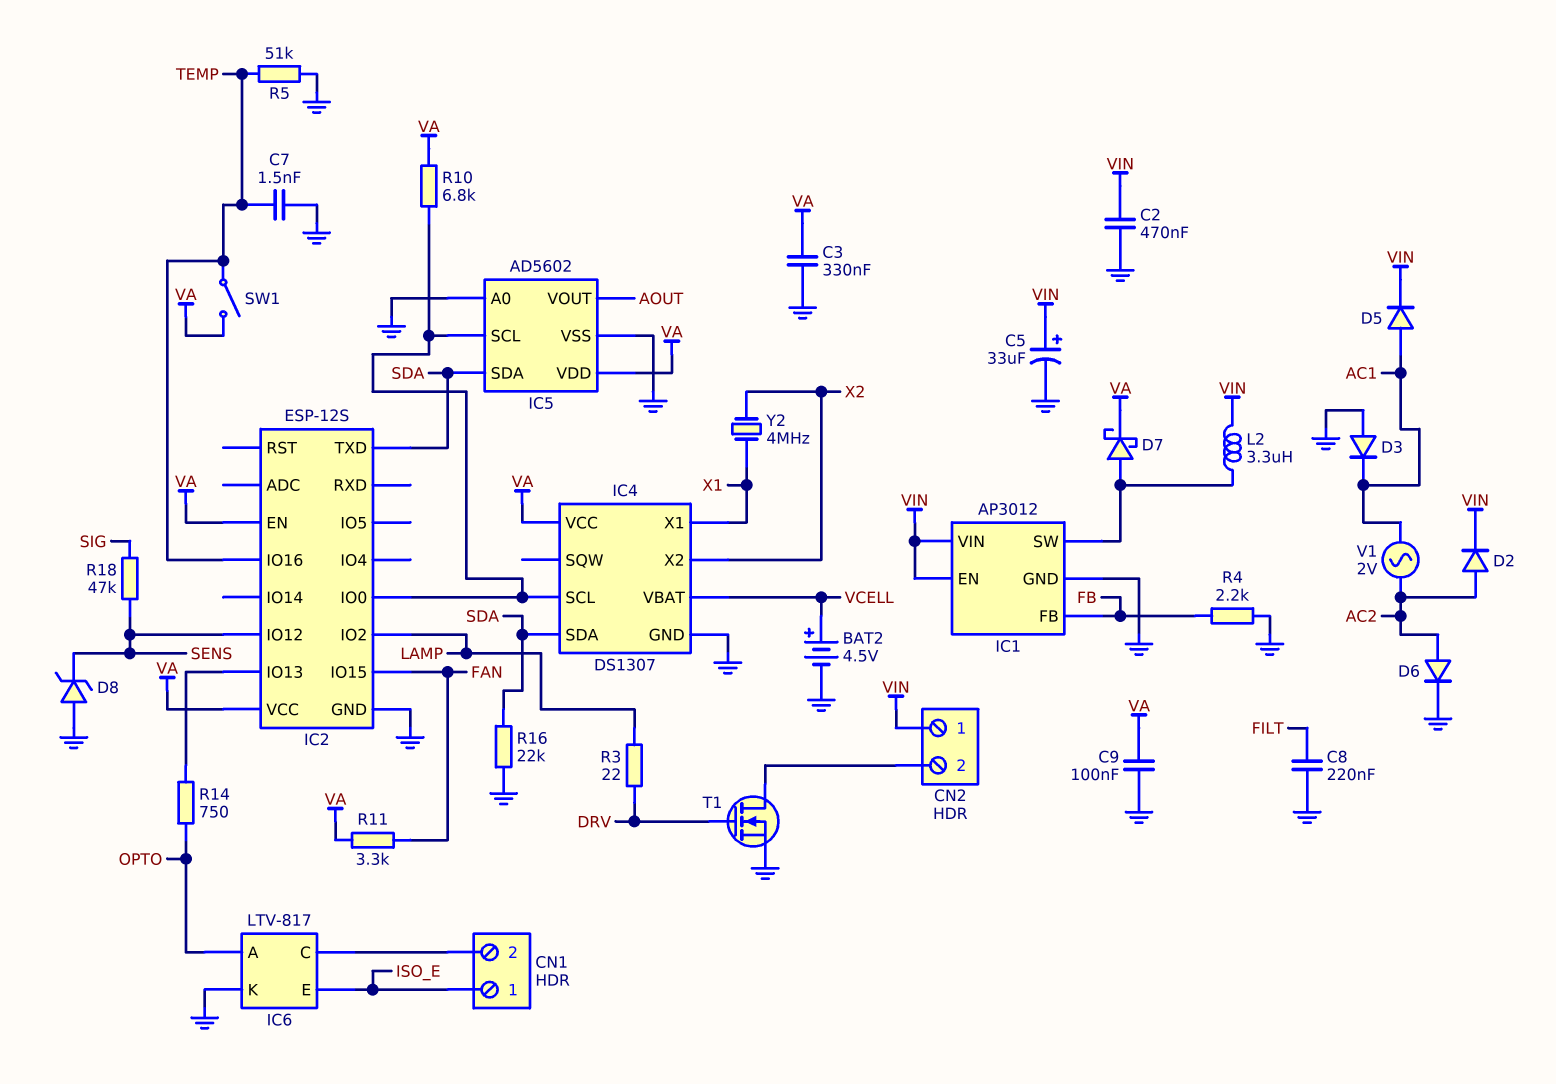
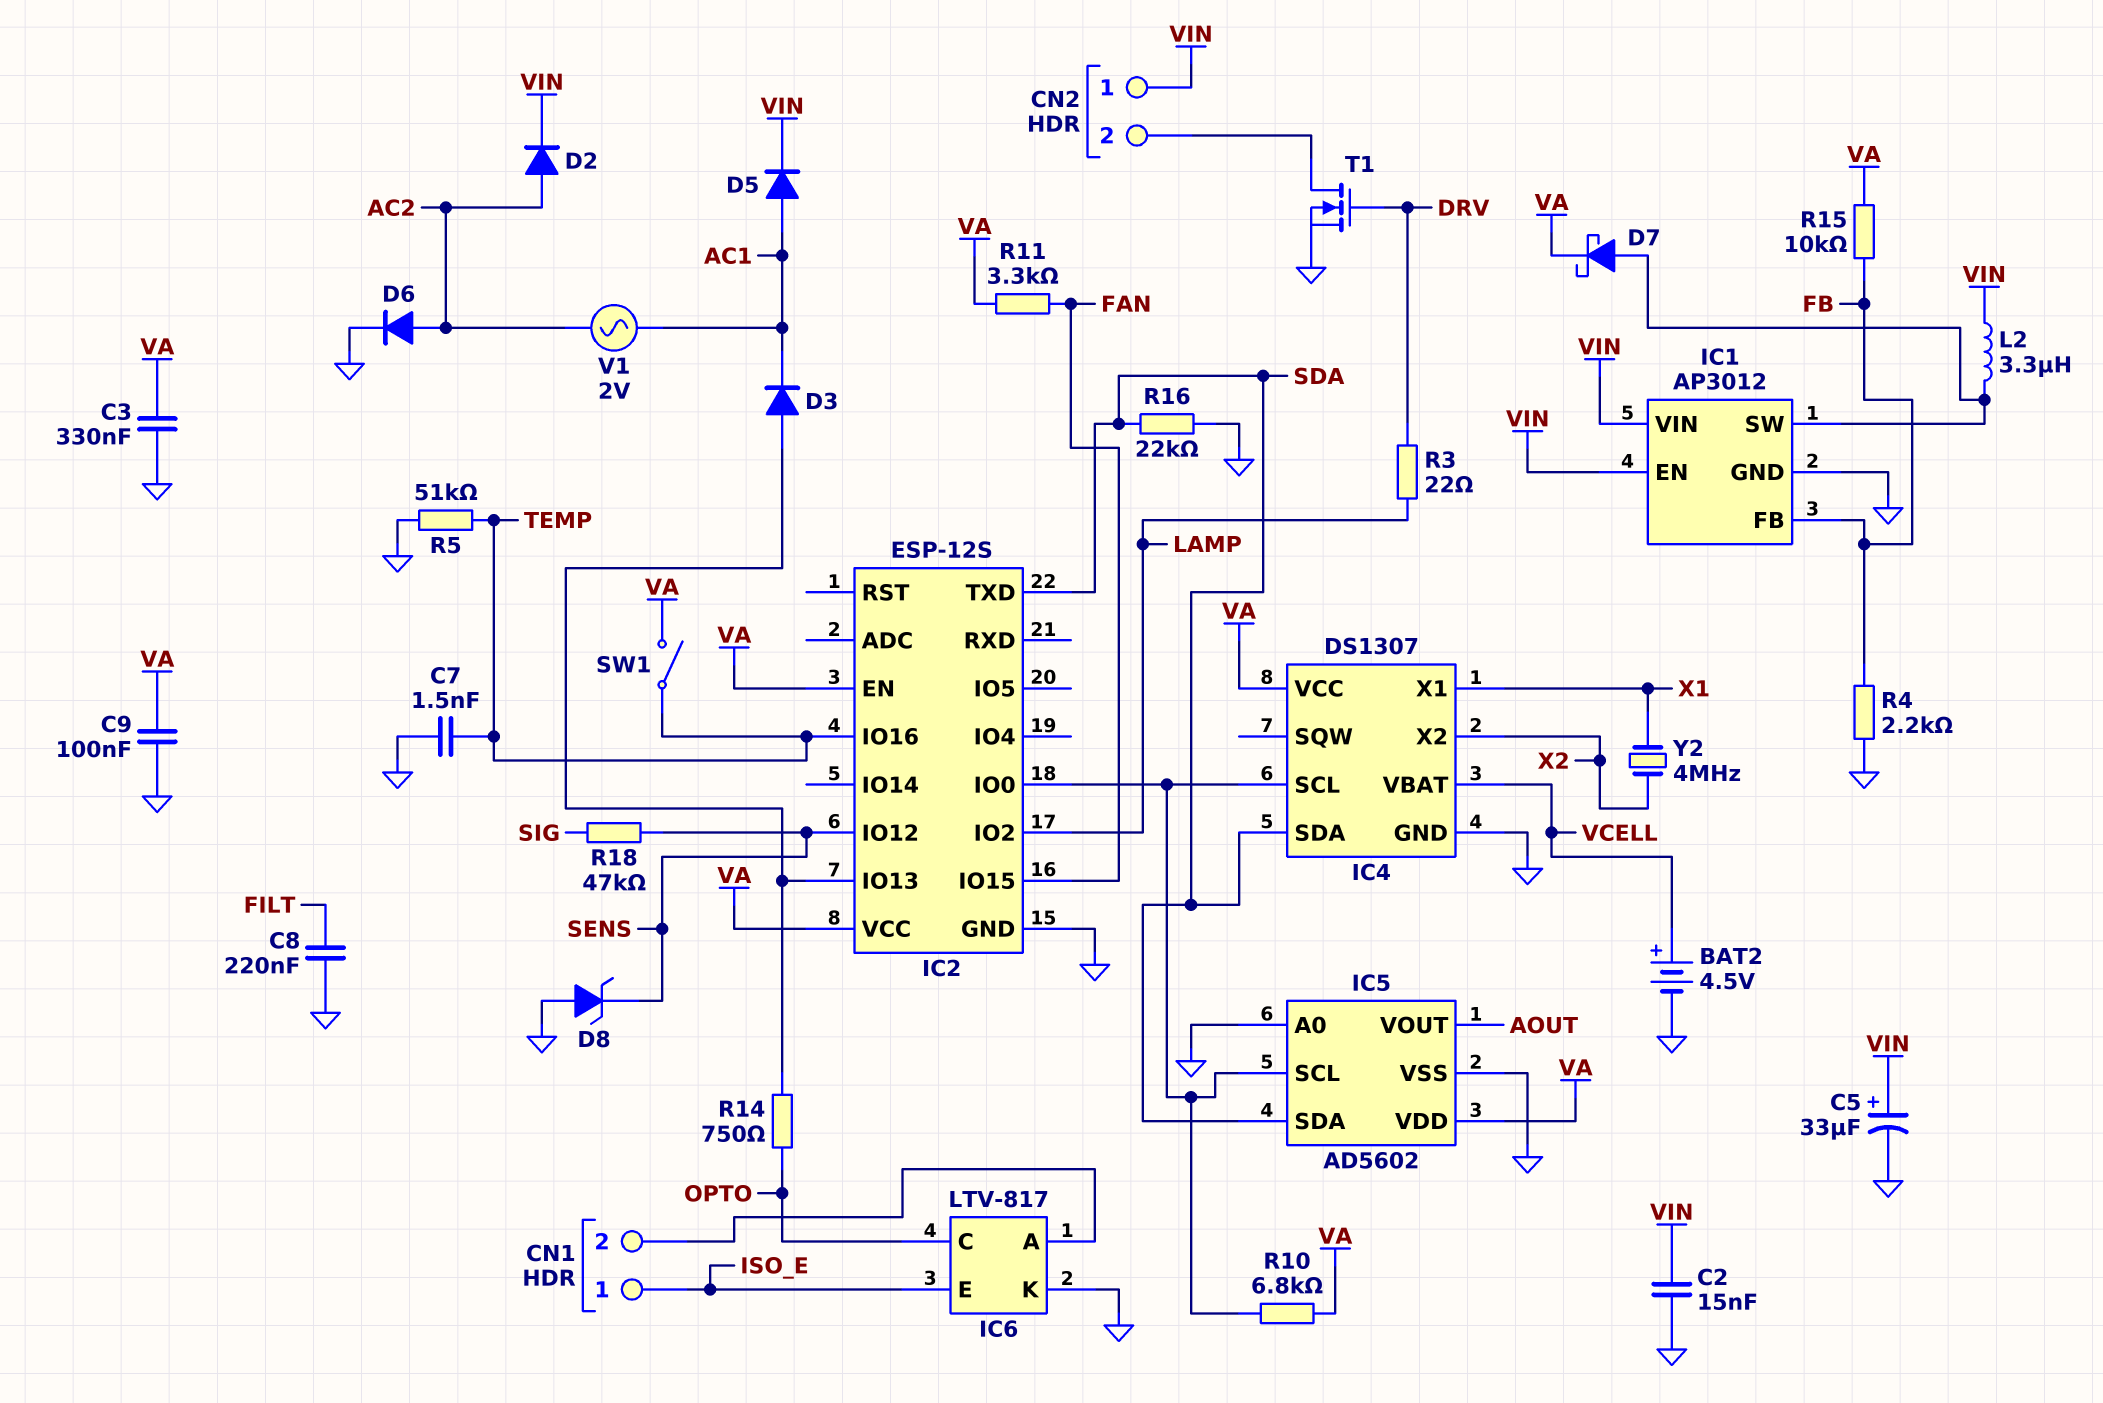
C2: 470nF (GND, VIN) -> 15nF (GND, VIN)
D3: diode (A GND, K AC1) -> diode (A IC2/IO13, K AC1)
IC6 pin A: OPTO -> CN1/2
IC6 pin C: CN1/2 -> OPTO
R15: none -> 10k (FB, VA)

